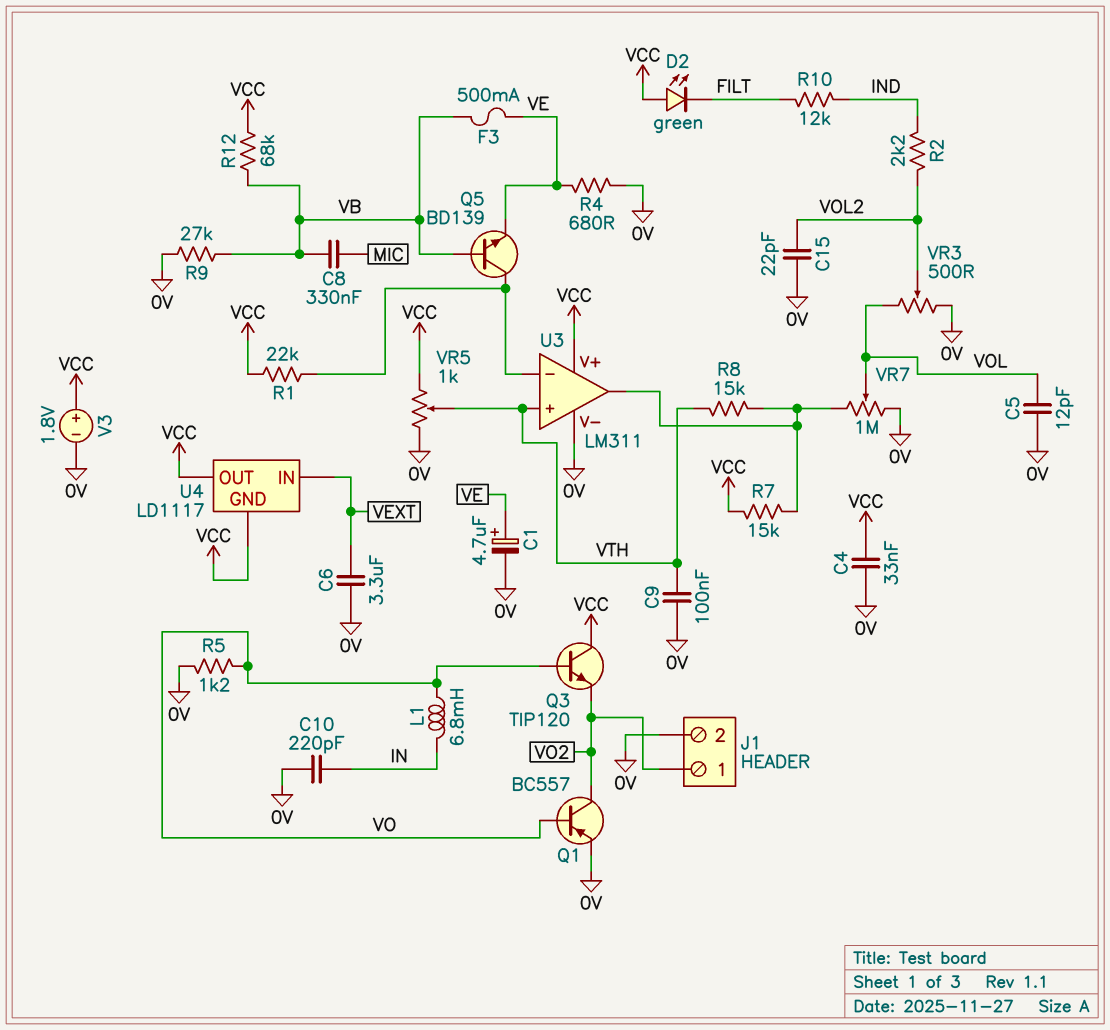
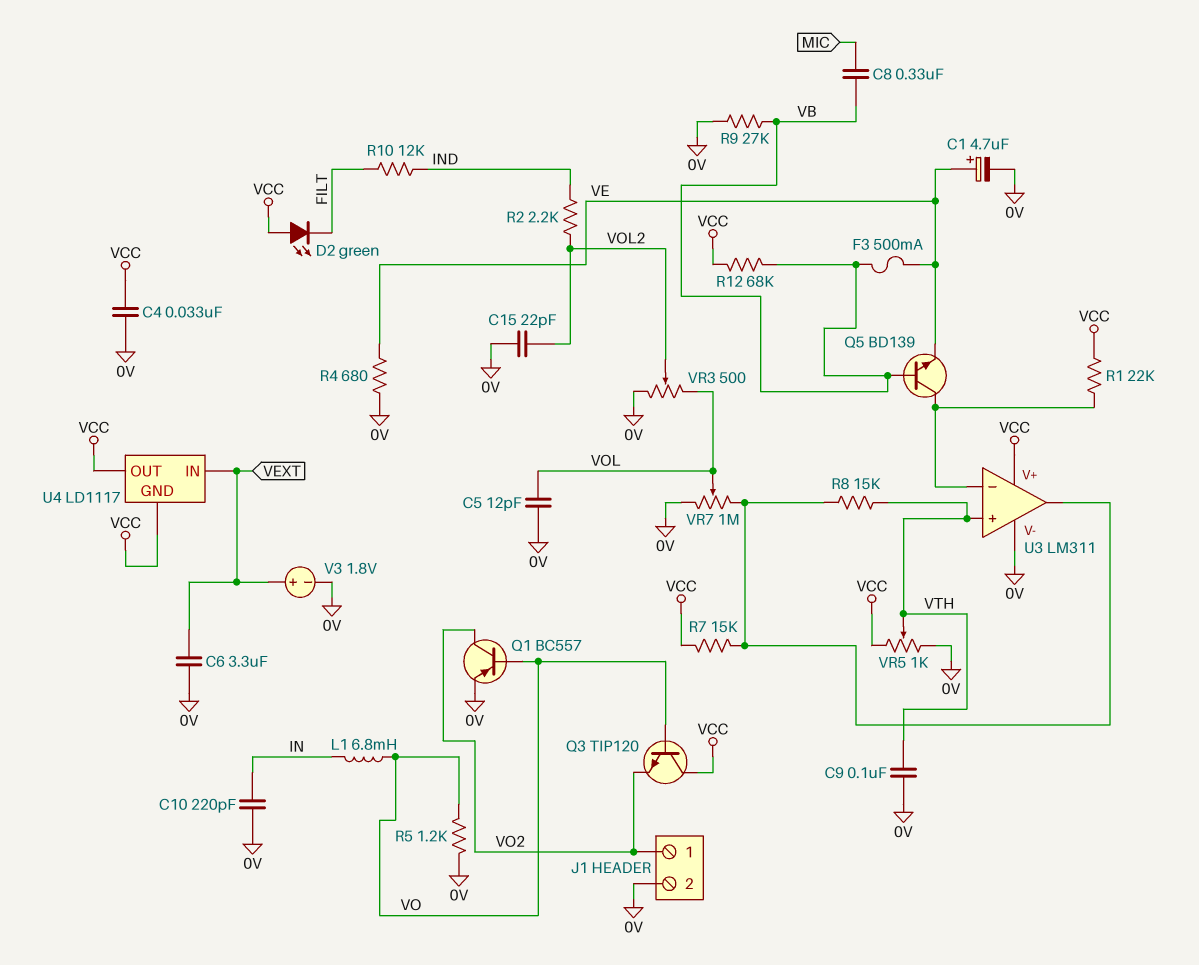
V3: 1.8V (plus VCC, minus 0V) -> 1.8V (plus VEXT, minus 0V)

